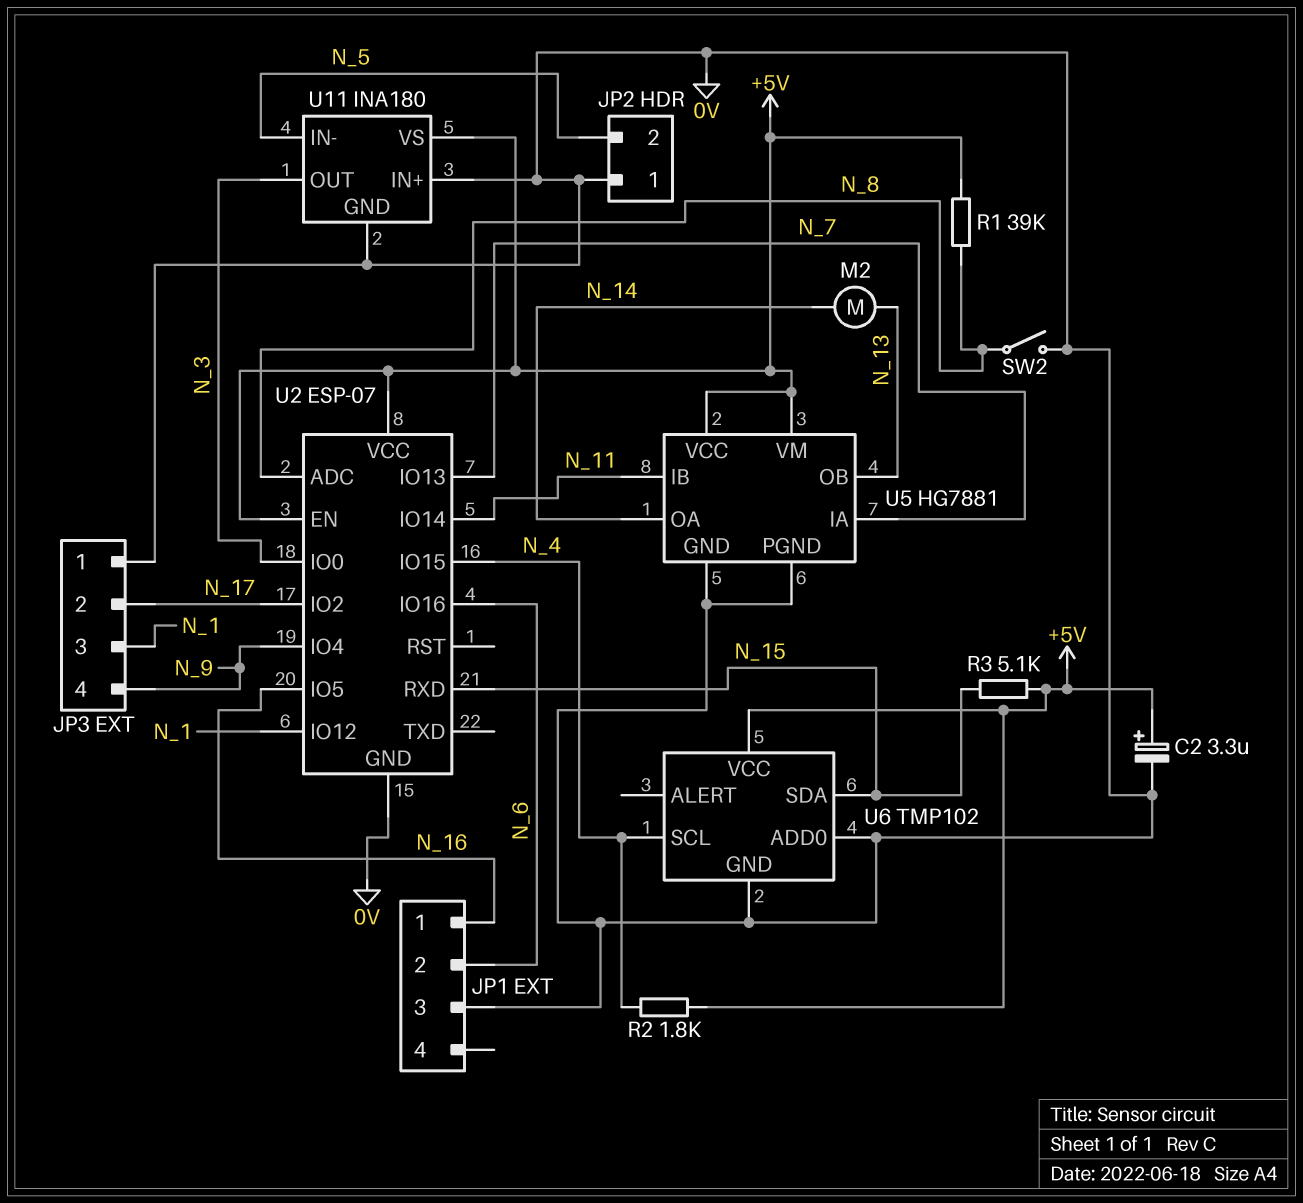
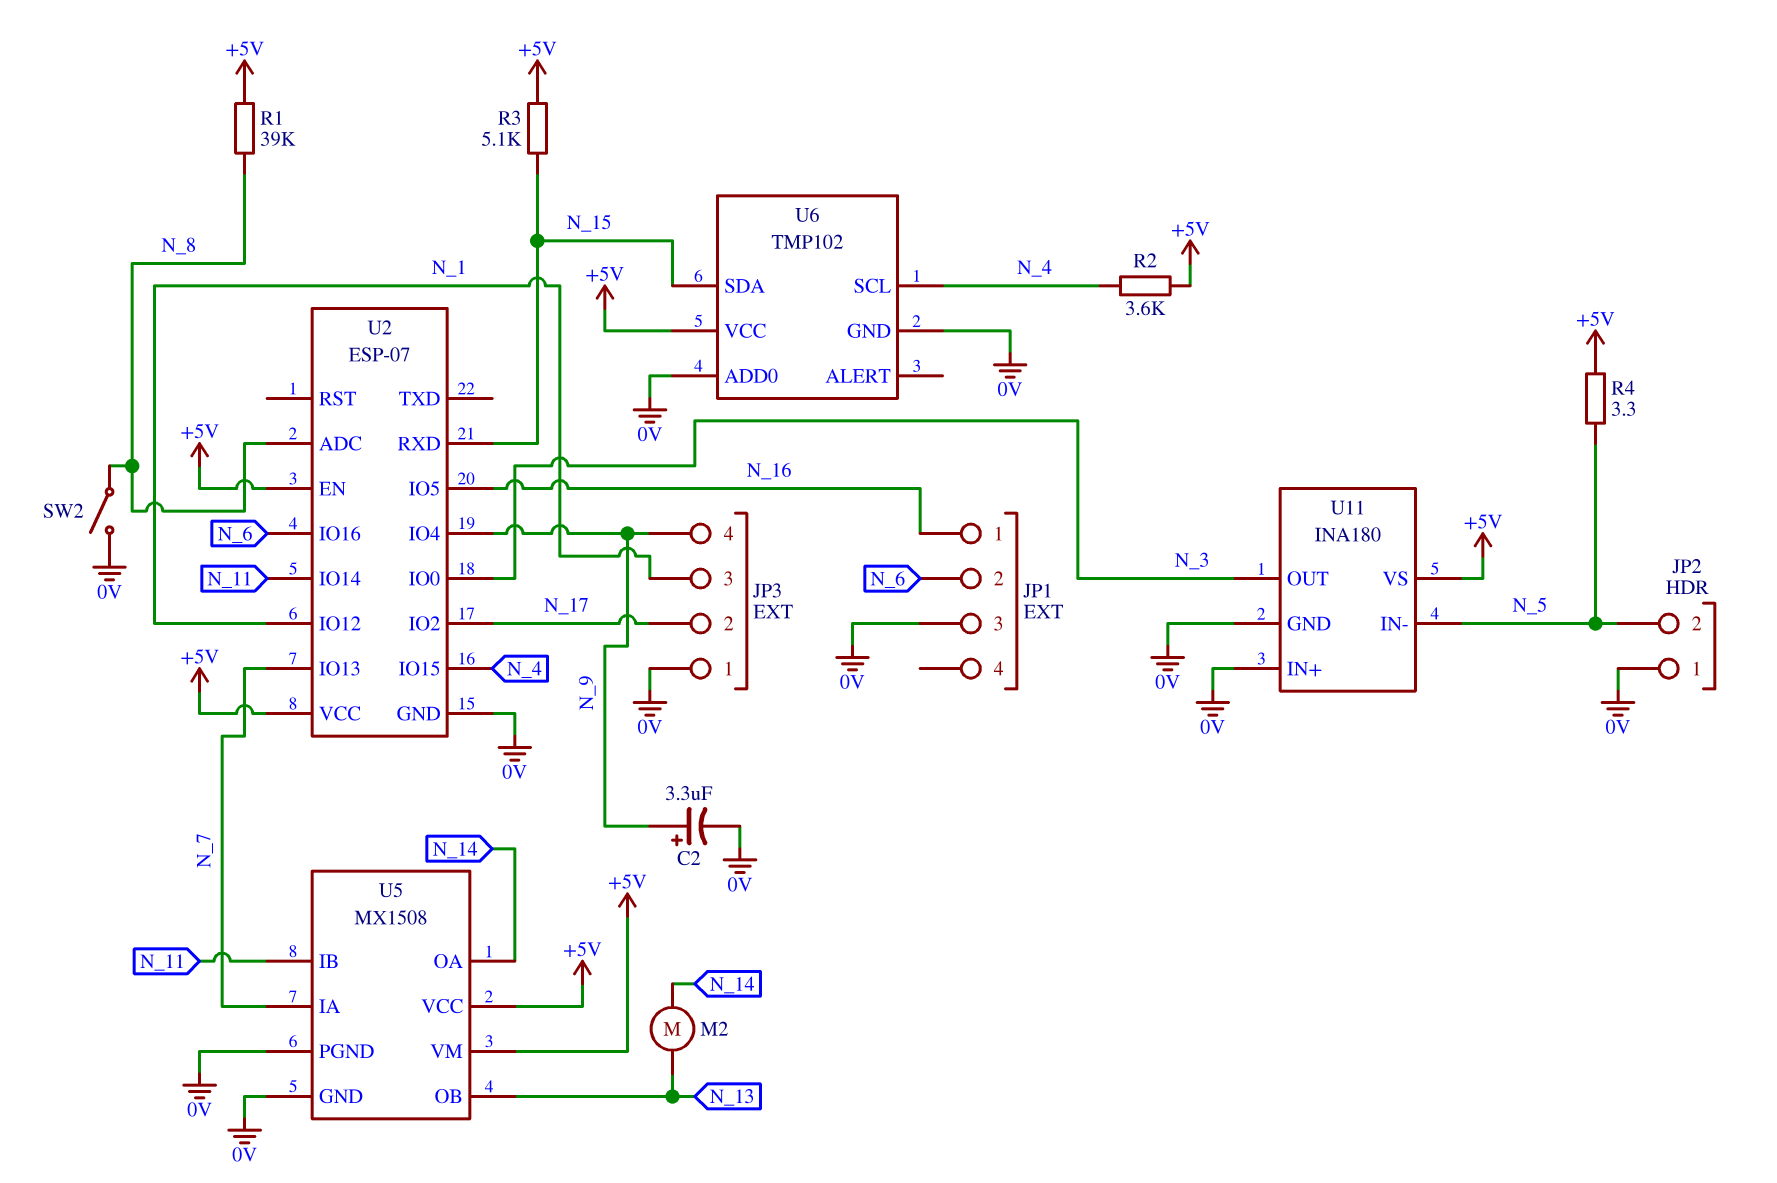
C2: 3.3uF (plus +5V, minus 0V) -> 3.3uF (plus N_9, minus 0V)
R2: 1.8k (+5V, N_4) -> 3.6k (+5V, N_4)
R4: none -> 3.3 (+5V, N_5)
U5: HG7881 -> MX1508

